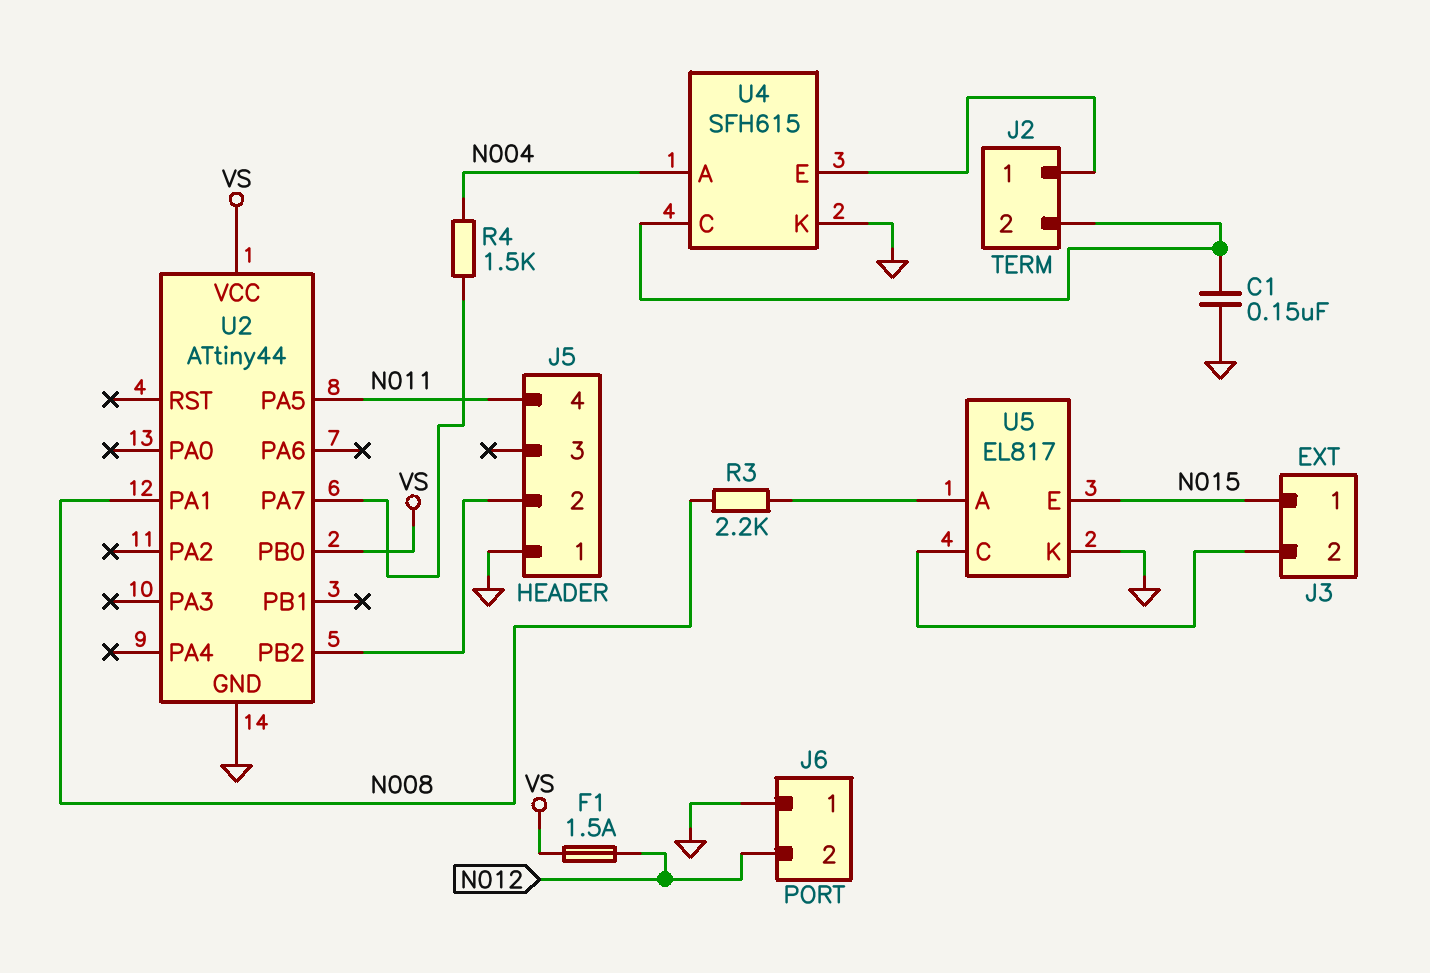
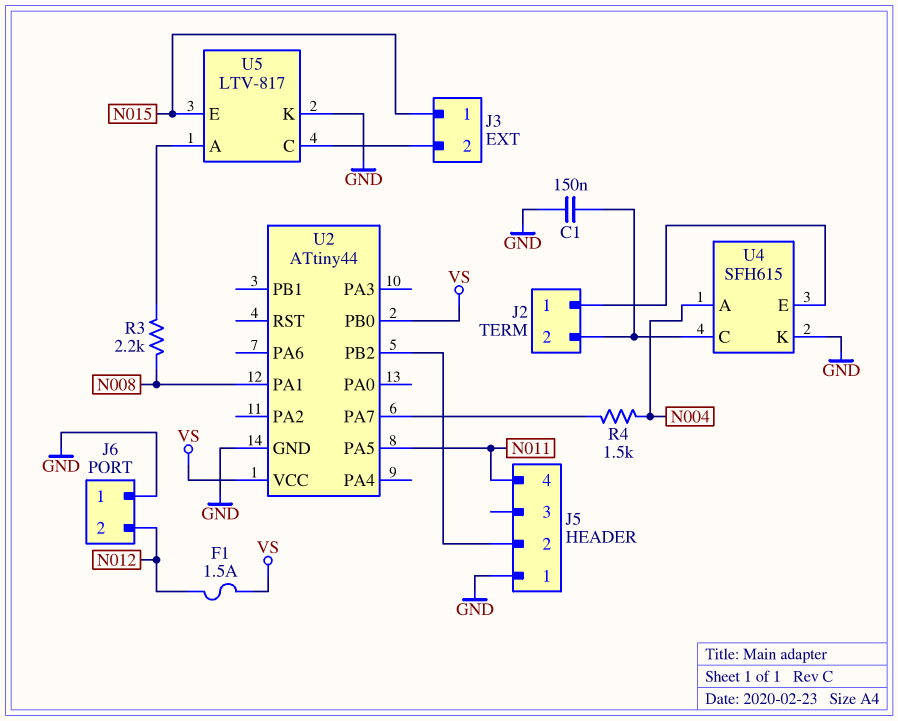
U5: EL817 -> LTV-817

